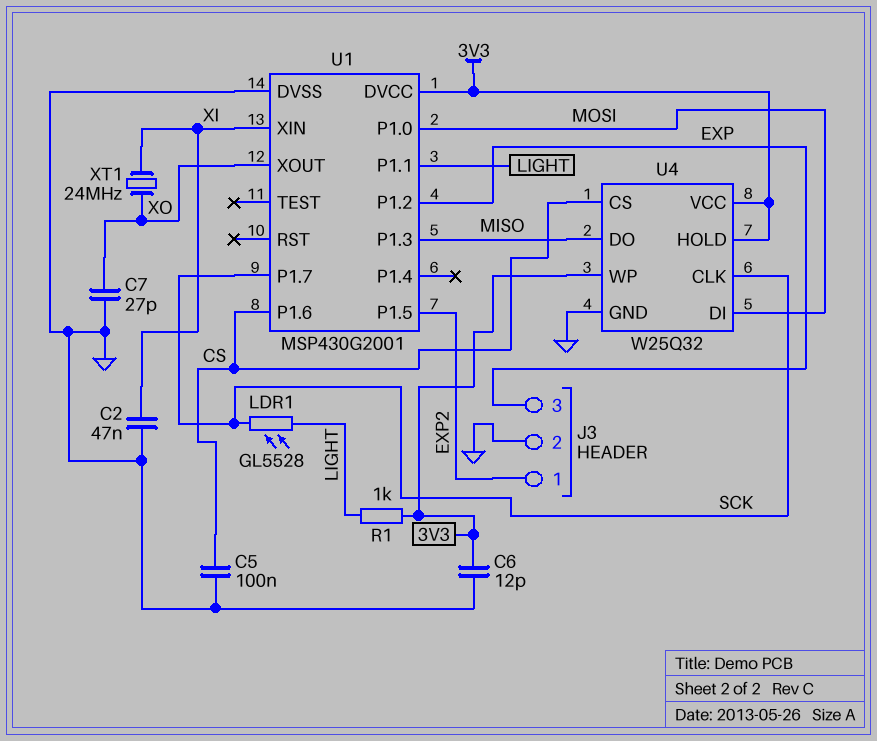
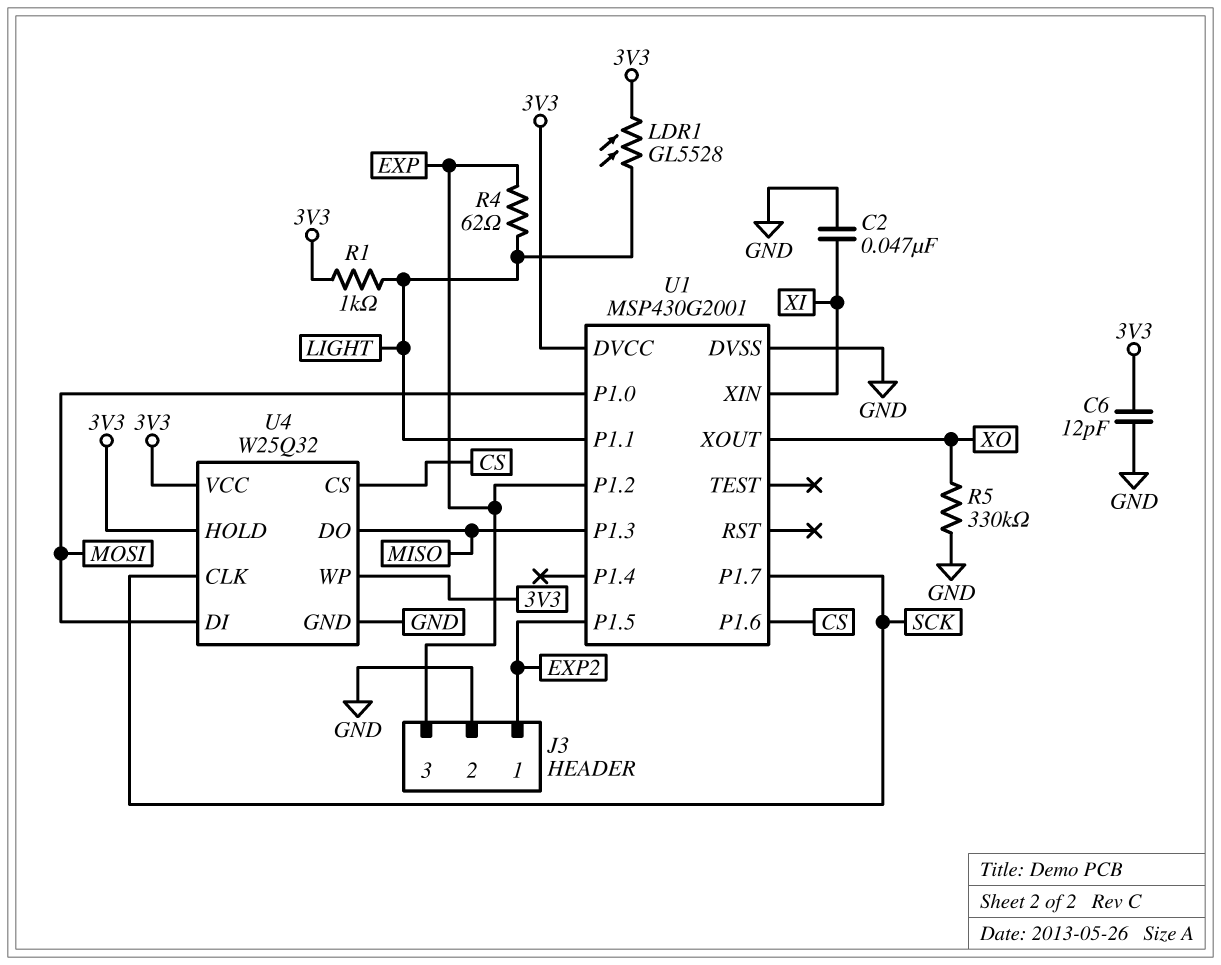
C5: 100nF (CS, GND) -> none
C7: 27pF (GND, XO) -> none
LDR1: GL5528 (LIGHT, SCK) -> GL5528 (3V3, LIGHT)
R4: none -> 62 (EXP, LIGHT)
R5: none -> 330k (GND, XO)
XT1: 24MHz (XI, XO) -> none

